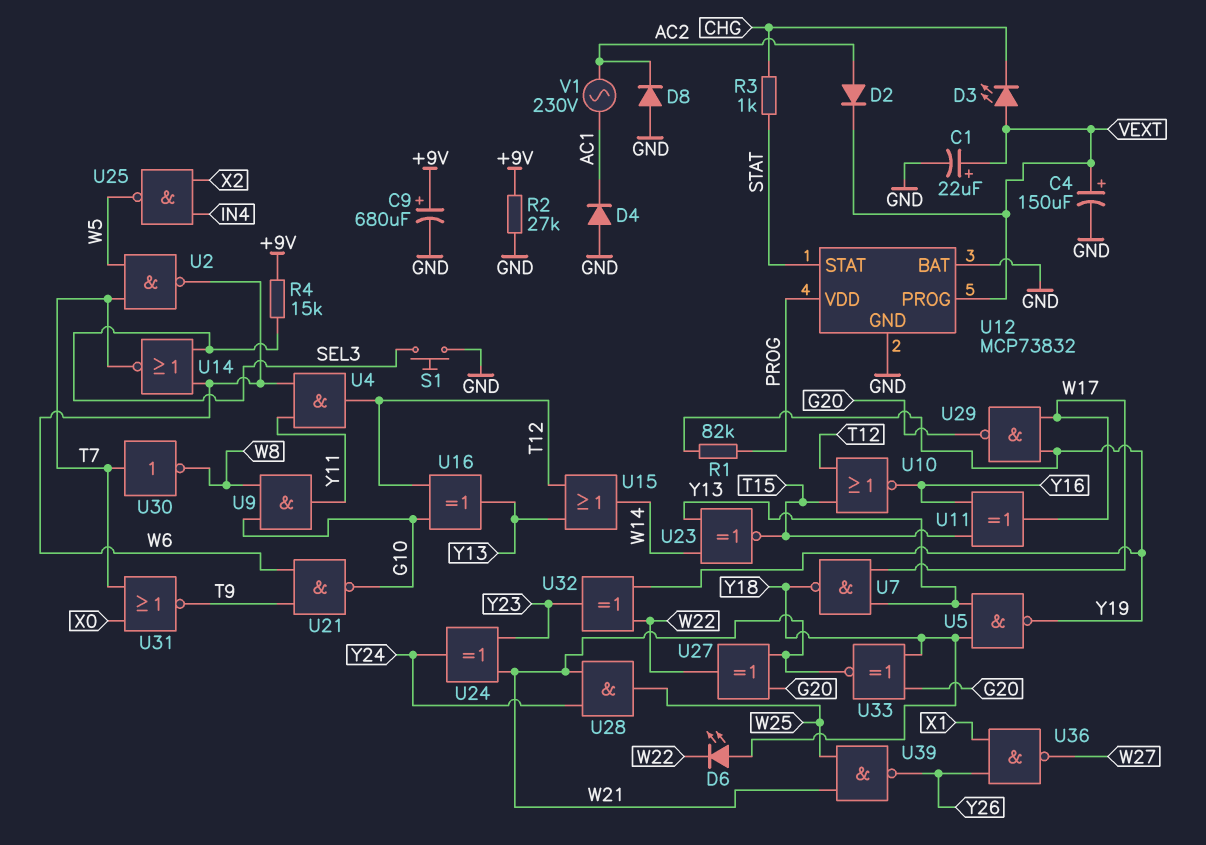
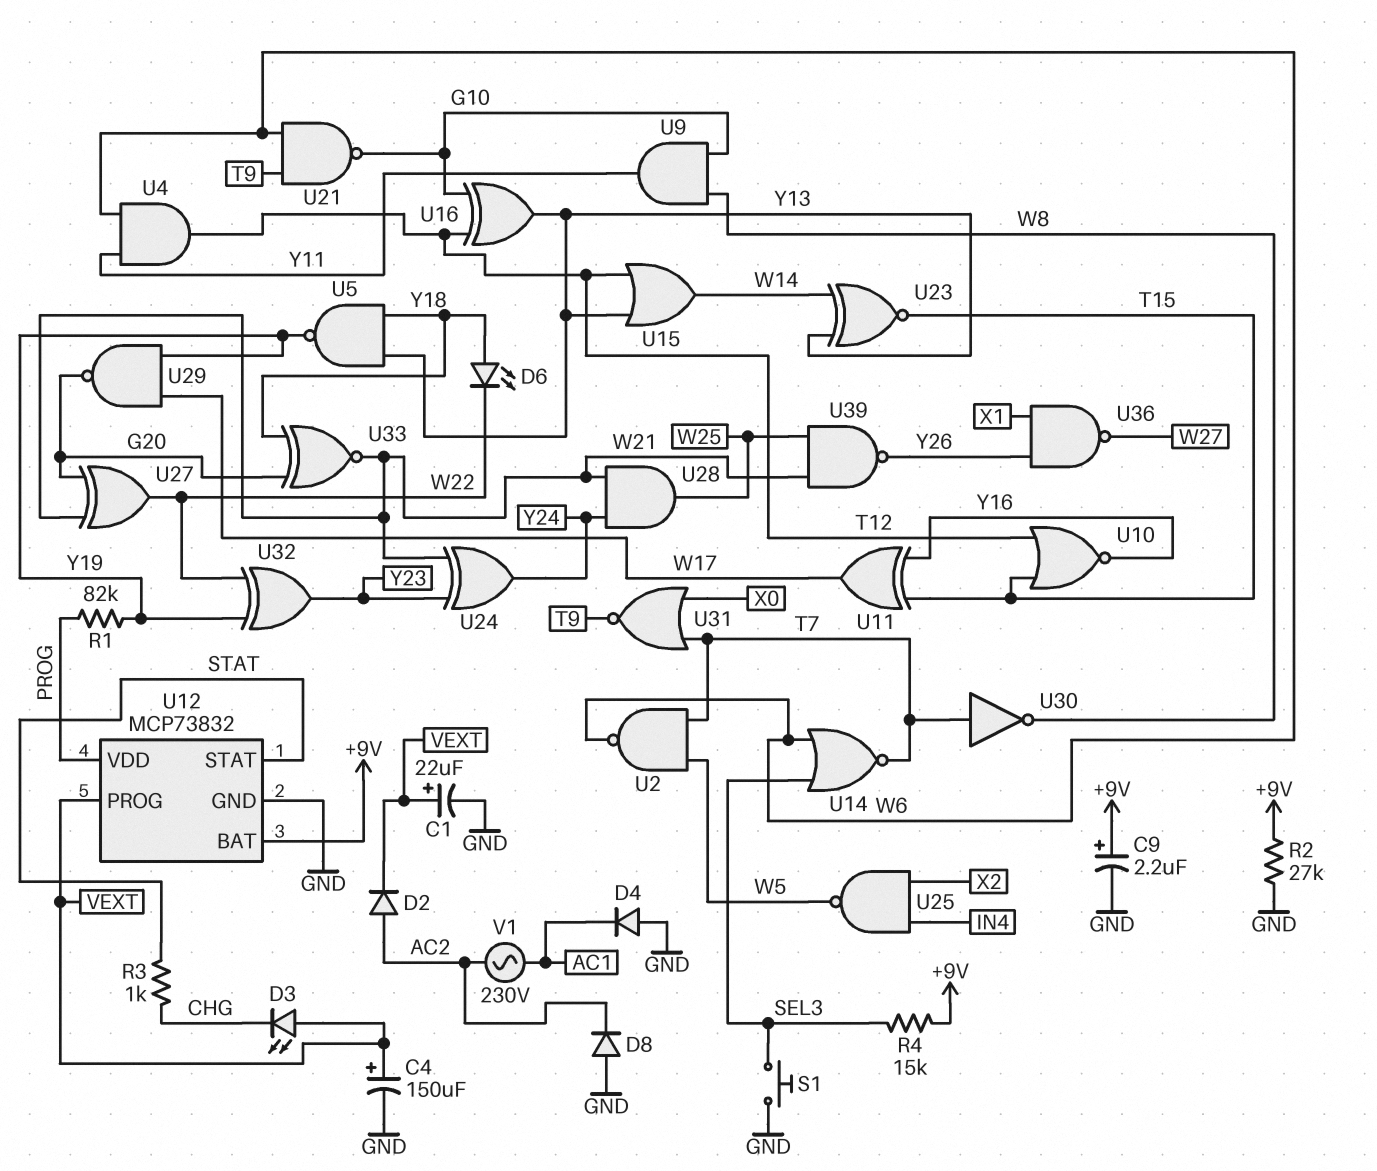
C9: 680uF (plus +9V, minus GND) -> 2.2uF (plus +9V, minus GND)
U7: NAND (in W17, in Y13, out Y18) -> none
U12 pin BAT: GND -> +9V

